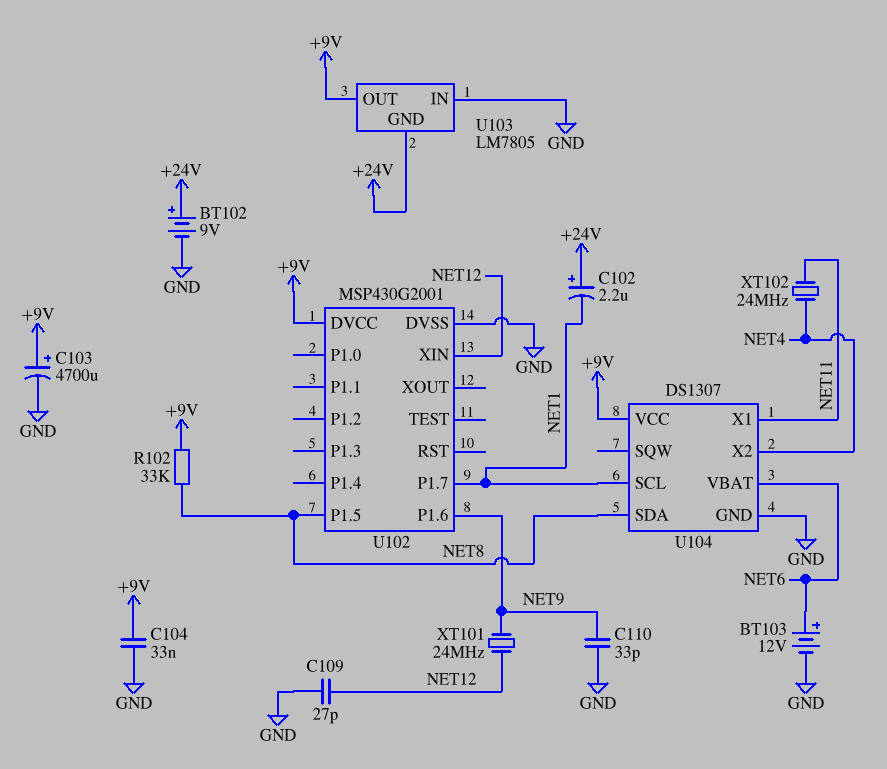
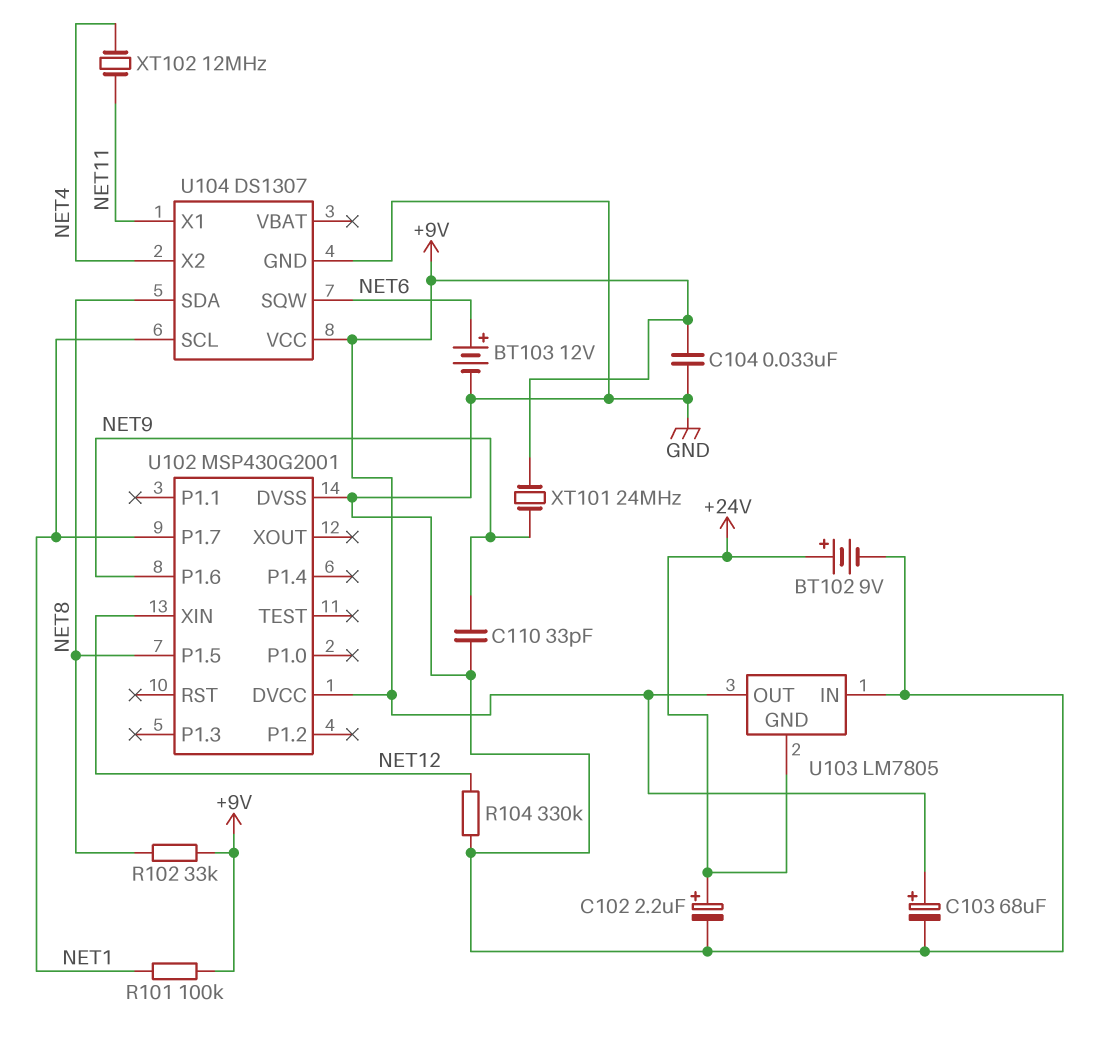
C102: 2.2uF (plus +24V, minus NET1) -> 2.2uF (plus +24V, minus GND)
C103: 4700uF (plus +9V, minus GND) -> 68uF (plus +9V, minus GND)
C109: 27pF (GND, NET12) -> none
R101: none -> 100k (+9V, NET1)
R104: none -> 330k (GND, NET12)
U104 pin SQW: none -> NET6
U104 pin VBAT: NET6 -> none
XT101: 24MHz (NET9, NET12) -> 24MHz (+9V, NET9)
XT102: 24MHz (NET4, NET11) -> 12MHz (NET4, NET11)

